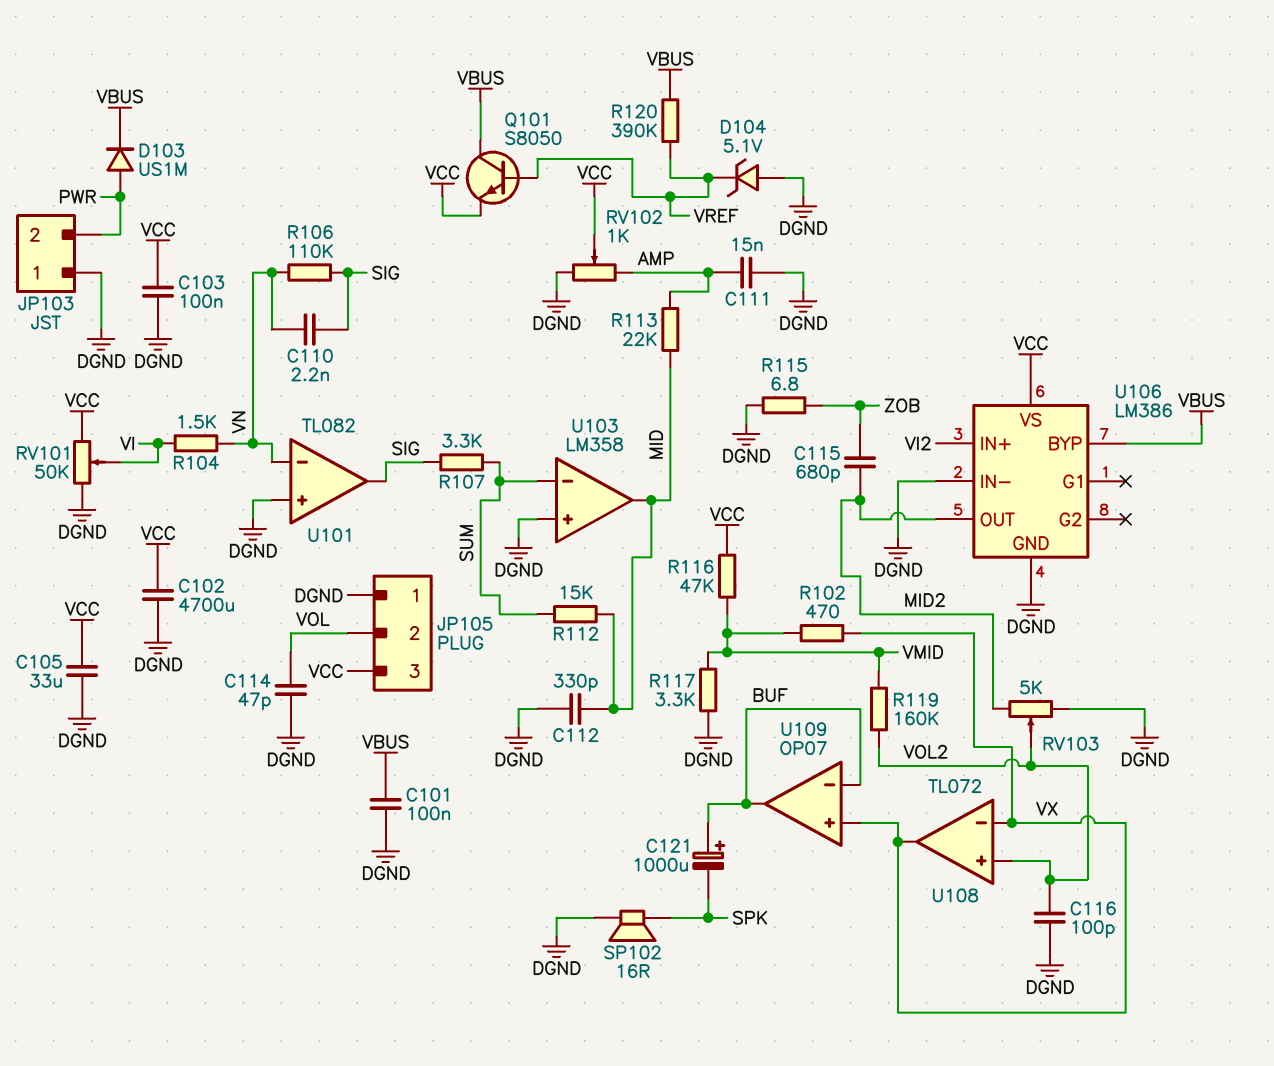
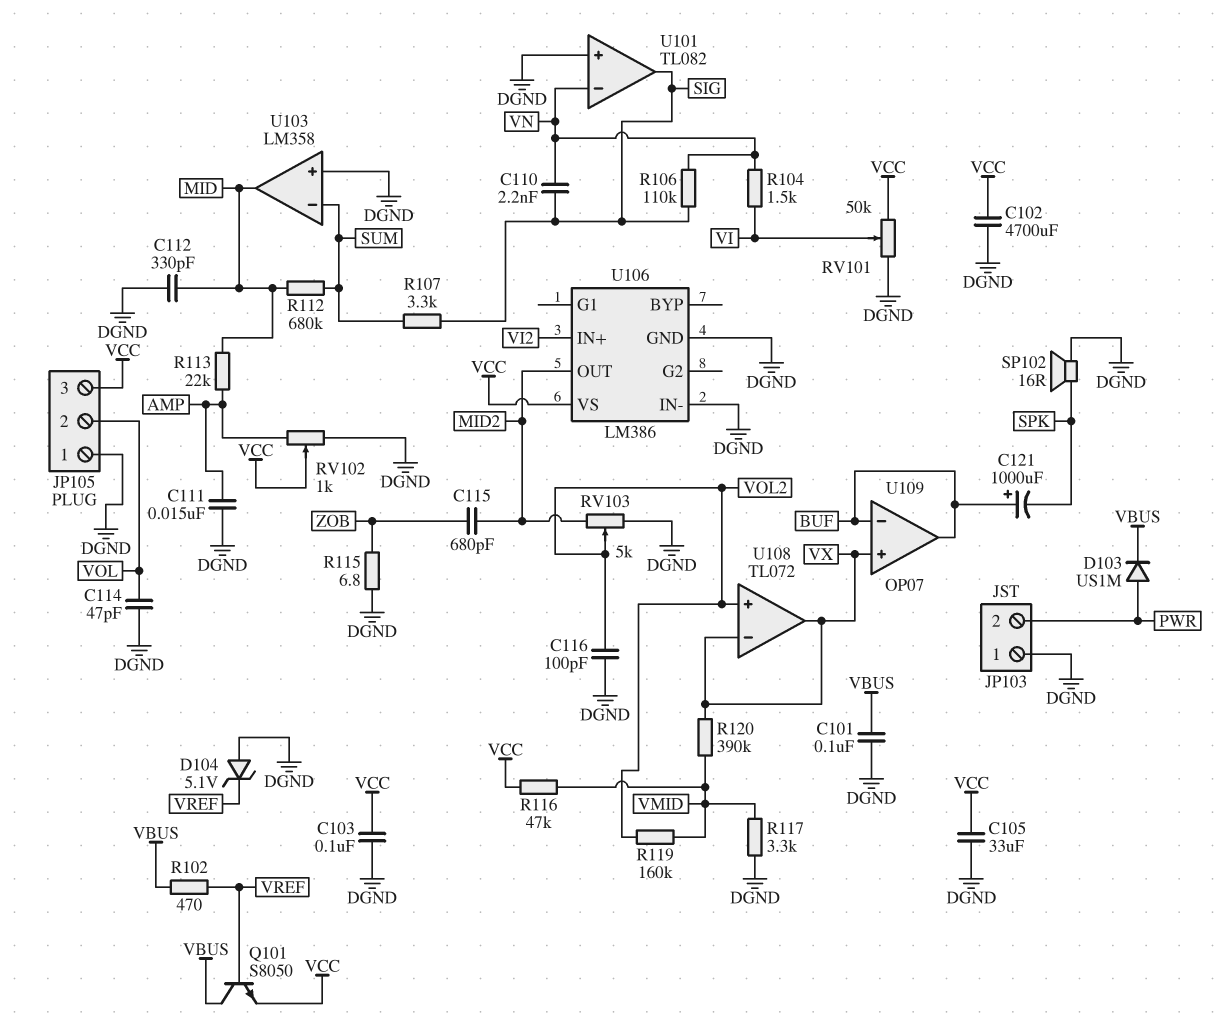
R102: 470 (VMID, VX) -> 470 (VBUS, VREF)
R112: 15k (MID, SUM) -> 680k (MID, SUM)
R120: 390k (VBUS, VREF) -> 390k (VMID, VX)
U106 pin BYP: VBUS -> none

